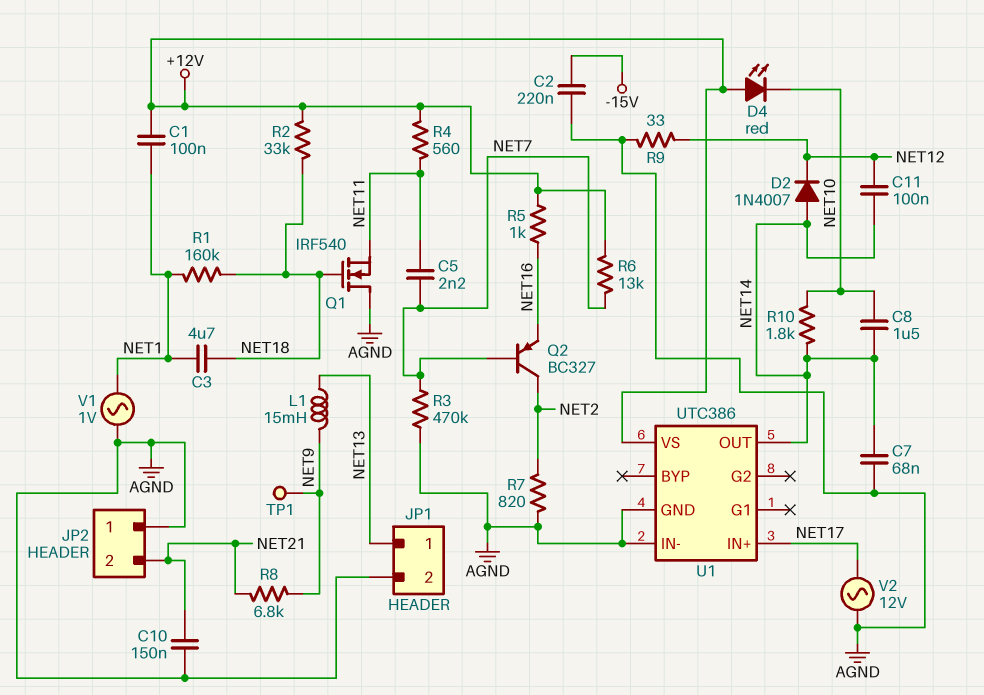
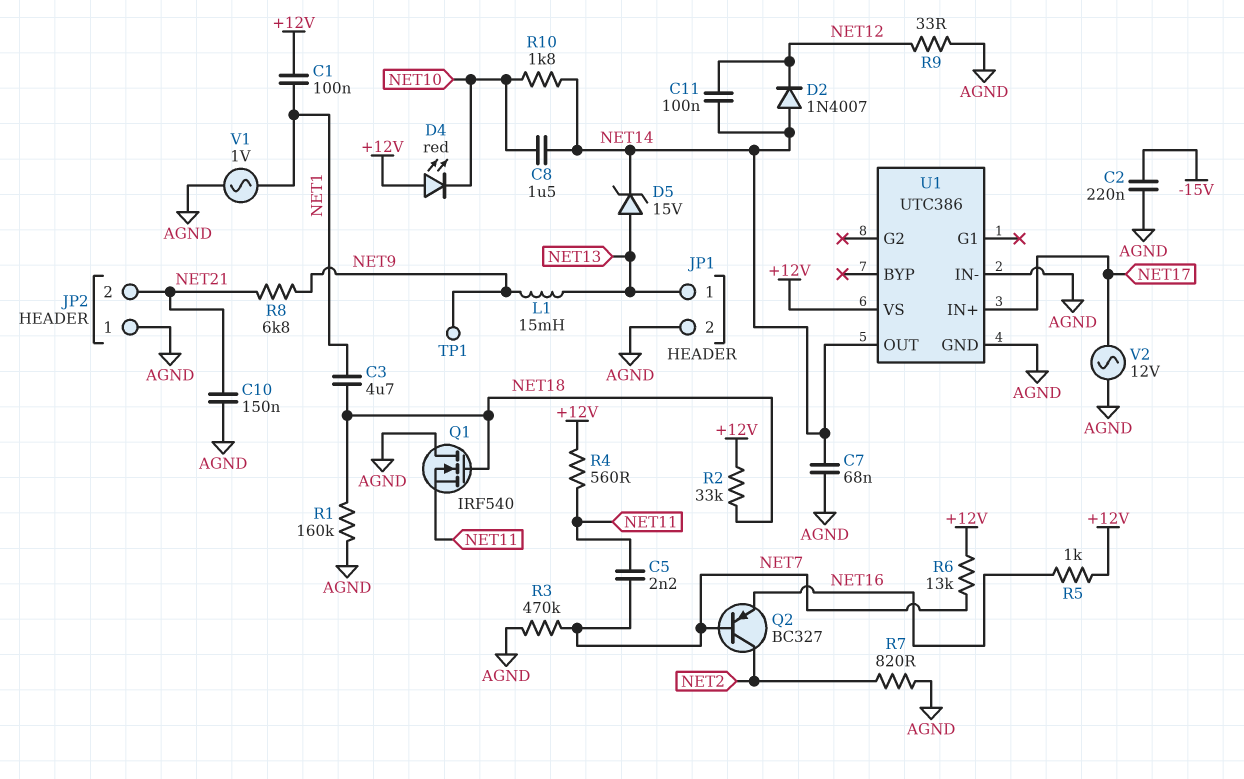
D5: none -> zener 15V (A NET13, K NET14)
R1: 160k (NET1, NET18) -> 160k (AGND, NET18)

